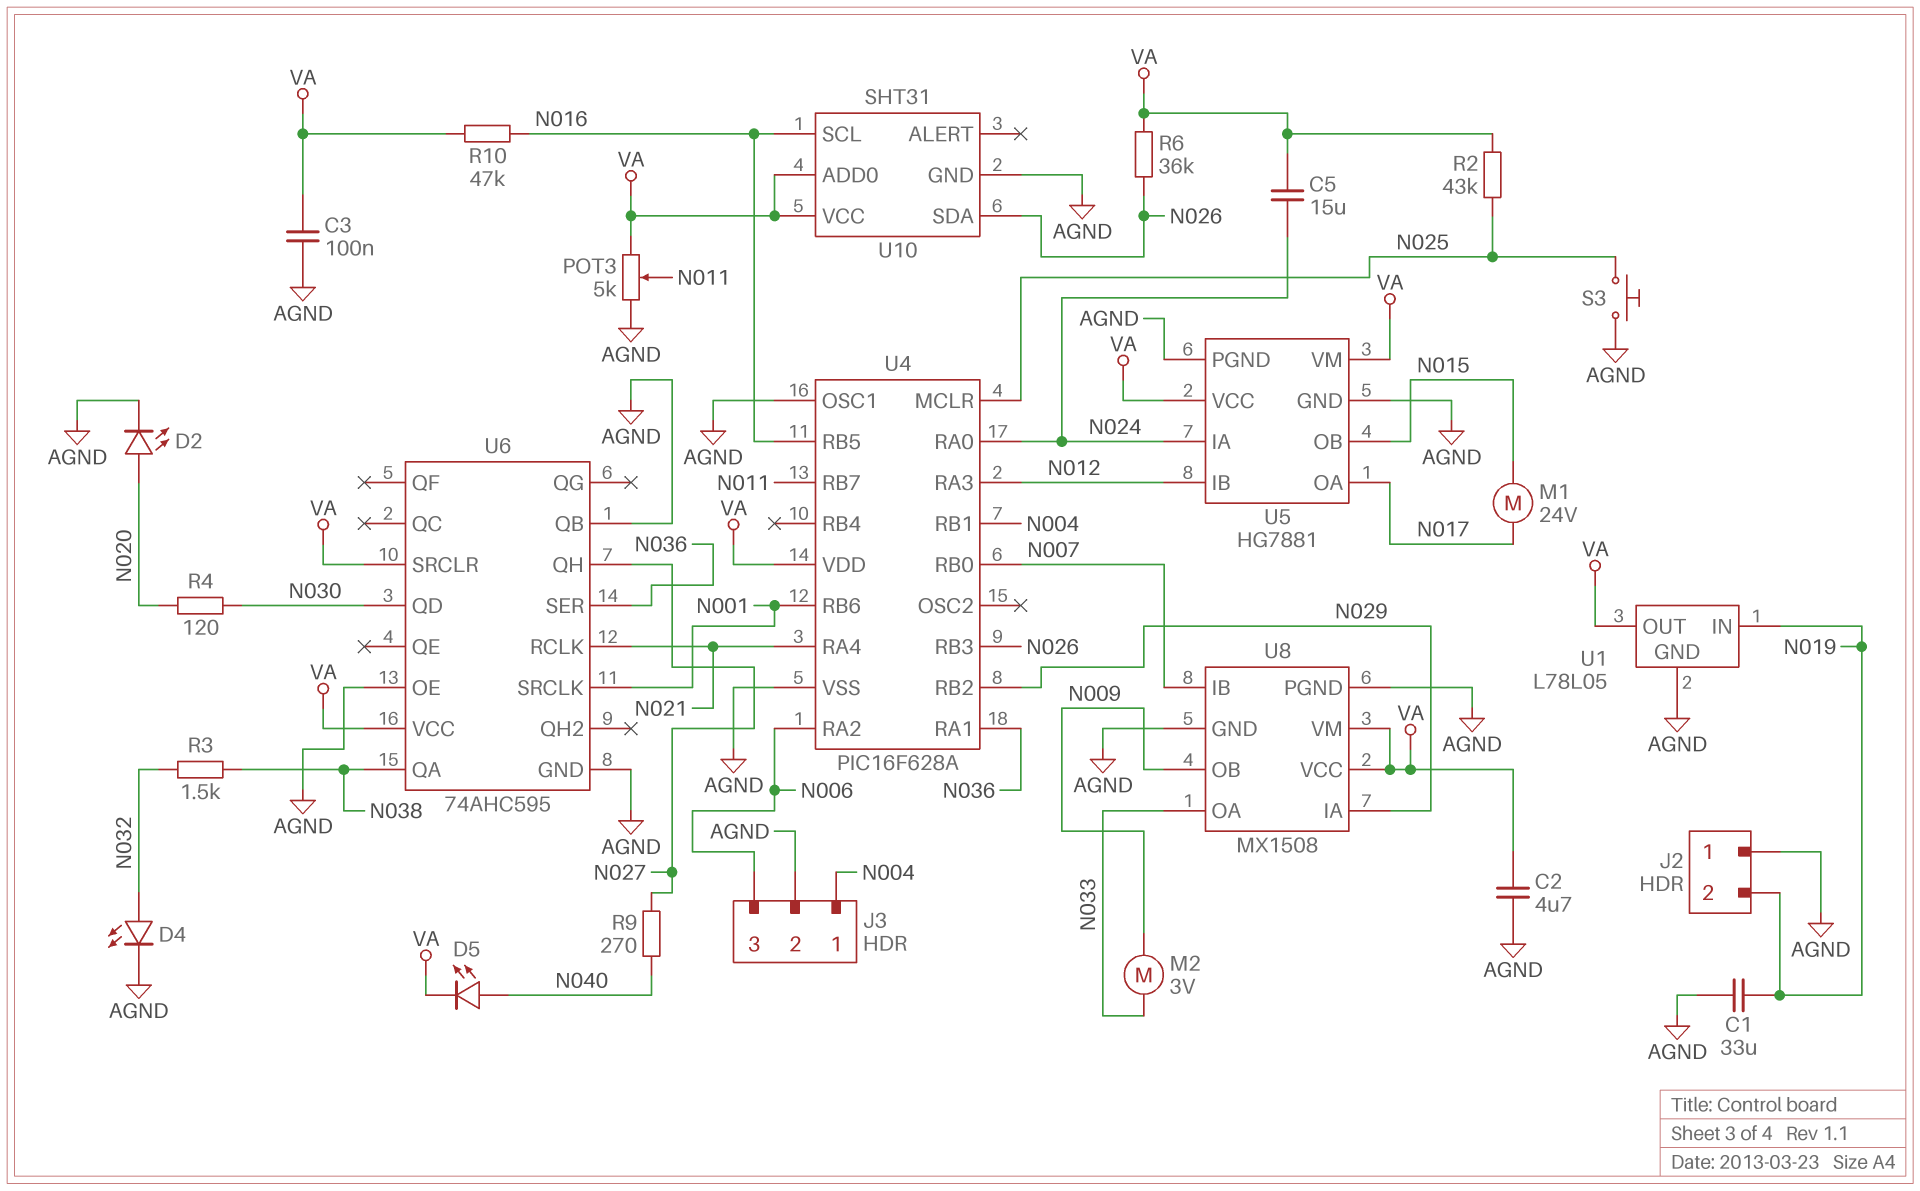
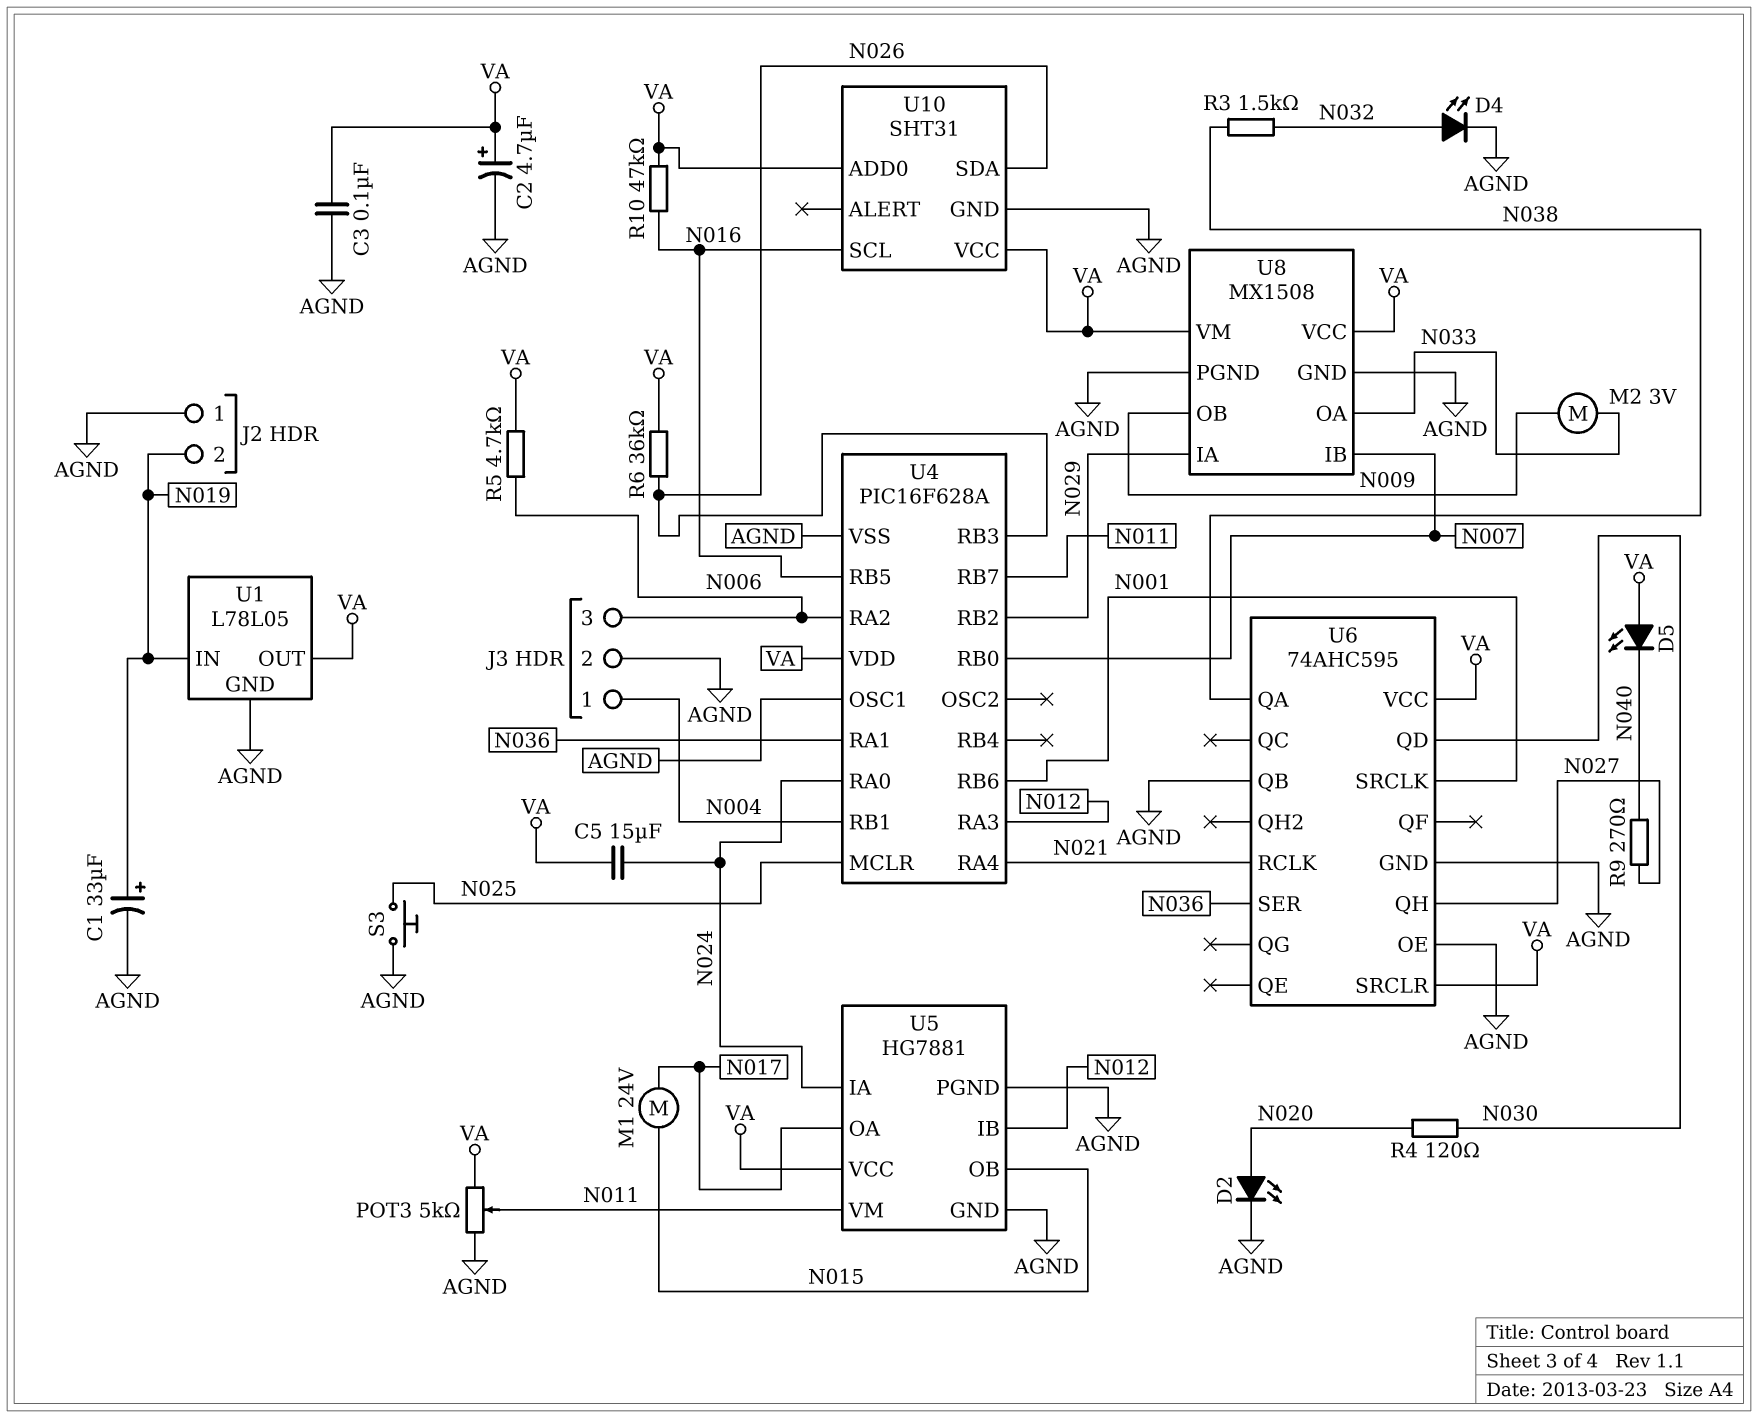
C1: 33uF (AGND, N019) -> 33uF (plus N019, minus AGND)
C2: 4.7uF (AGND, VA) -> 4.7uF (plus VA, minus AGND)
D5: LED (A N040, K VA) -> LED (A VA, K N040)
R2: 43k (N025, VA) -> none
R5: none -> 4.7k (N006, VA)
U5 pin VM: VA -> N011

